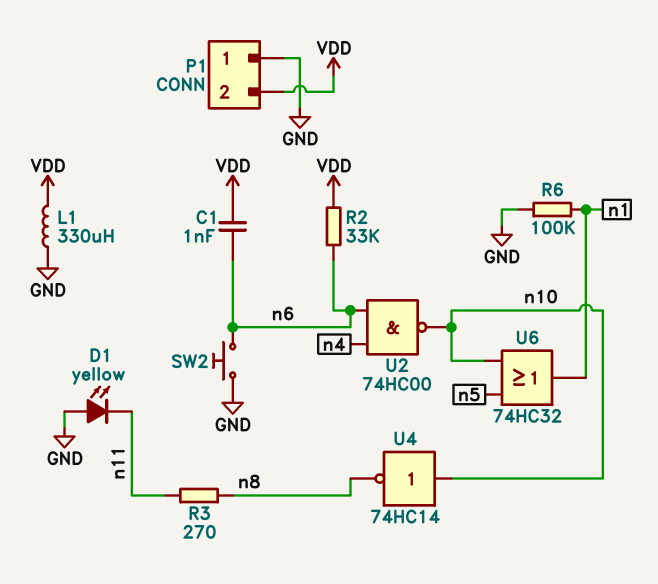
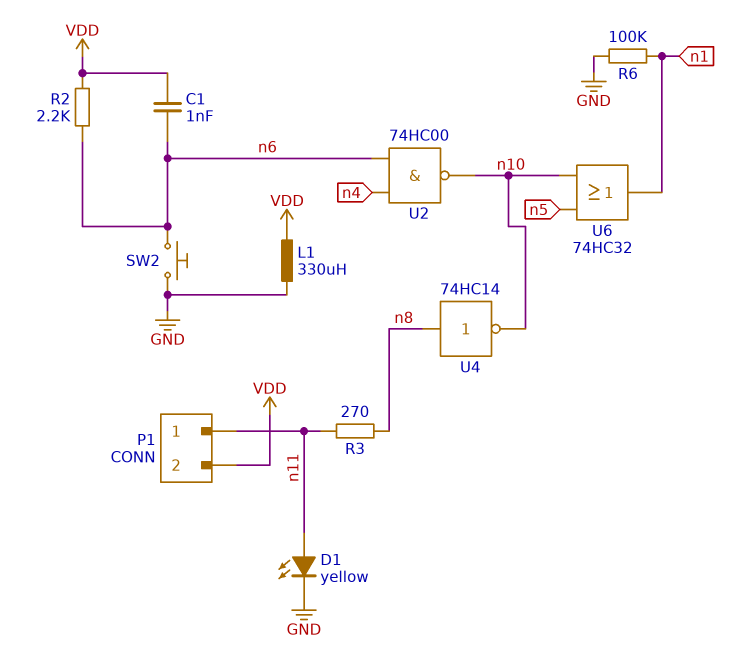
D1: LED yellow (A GND, K n11) -> LED yellow (A n11, K GND)
P1 pin 1: GND -> n11
R2: 33k (VDD, n6) -> 2.2k (VDD, n6)
U4: NOT 74HC14 (in n10, out n8) -> NOT 74HC14 (in n8, out n10)

